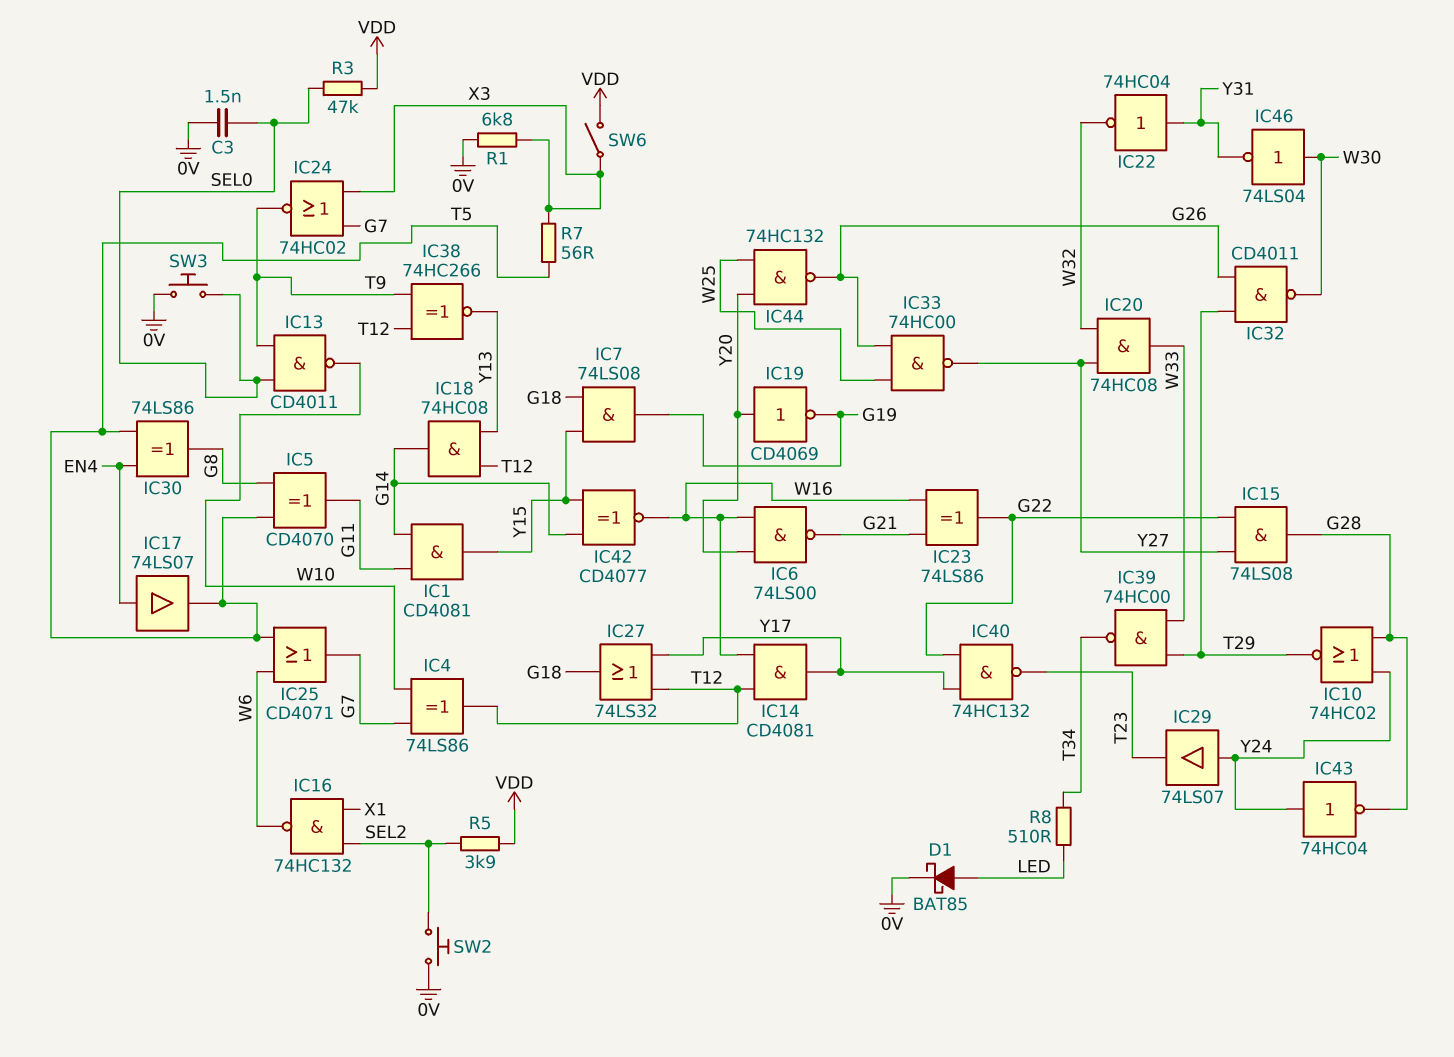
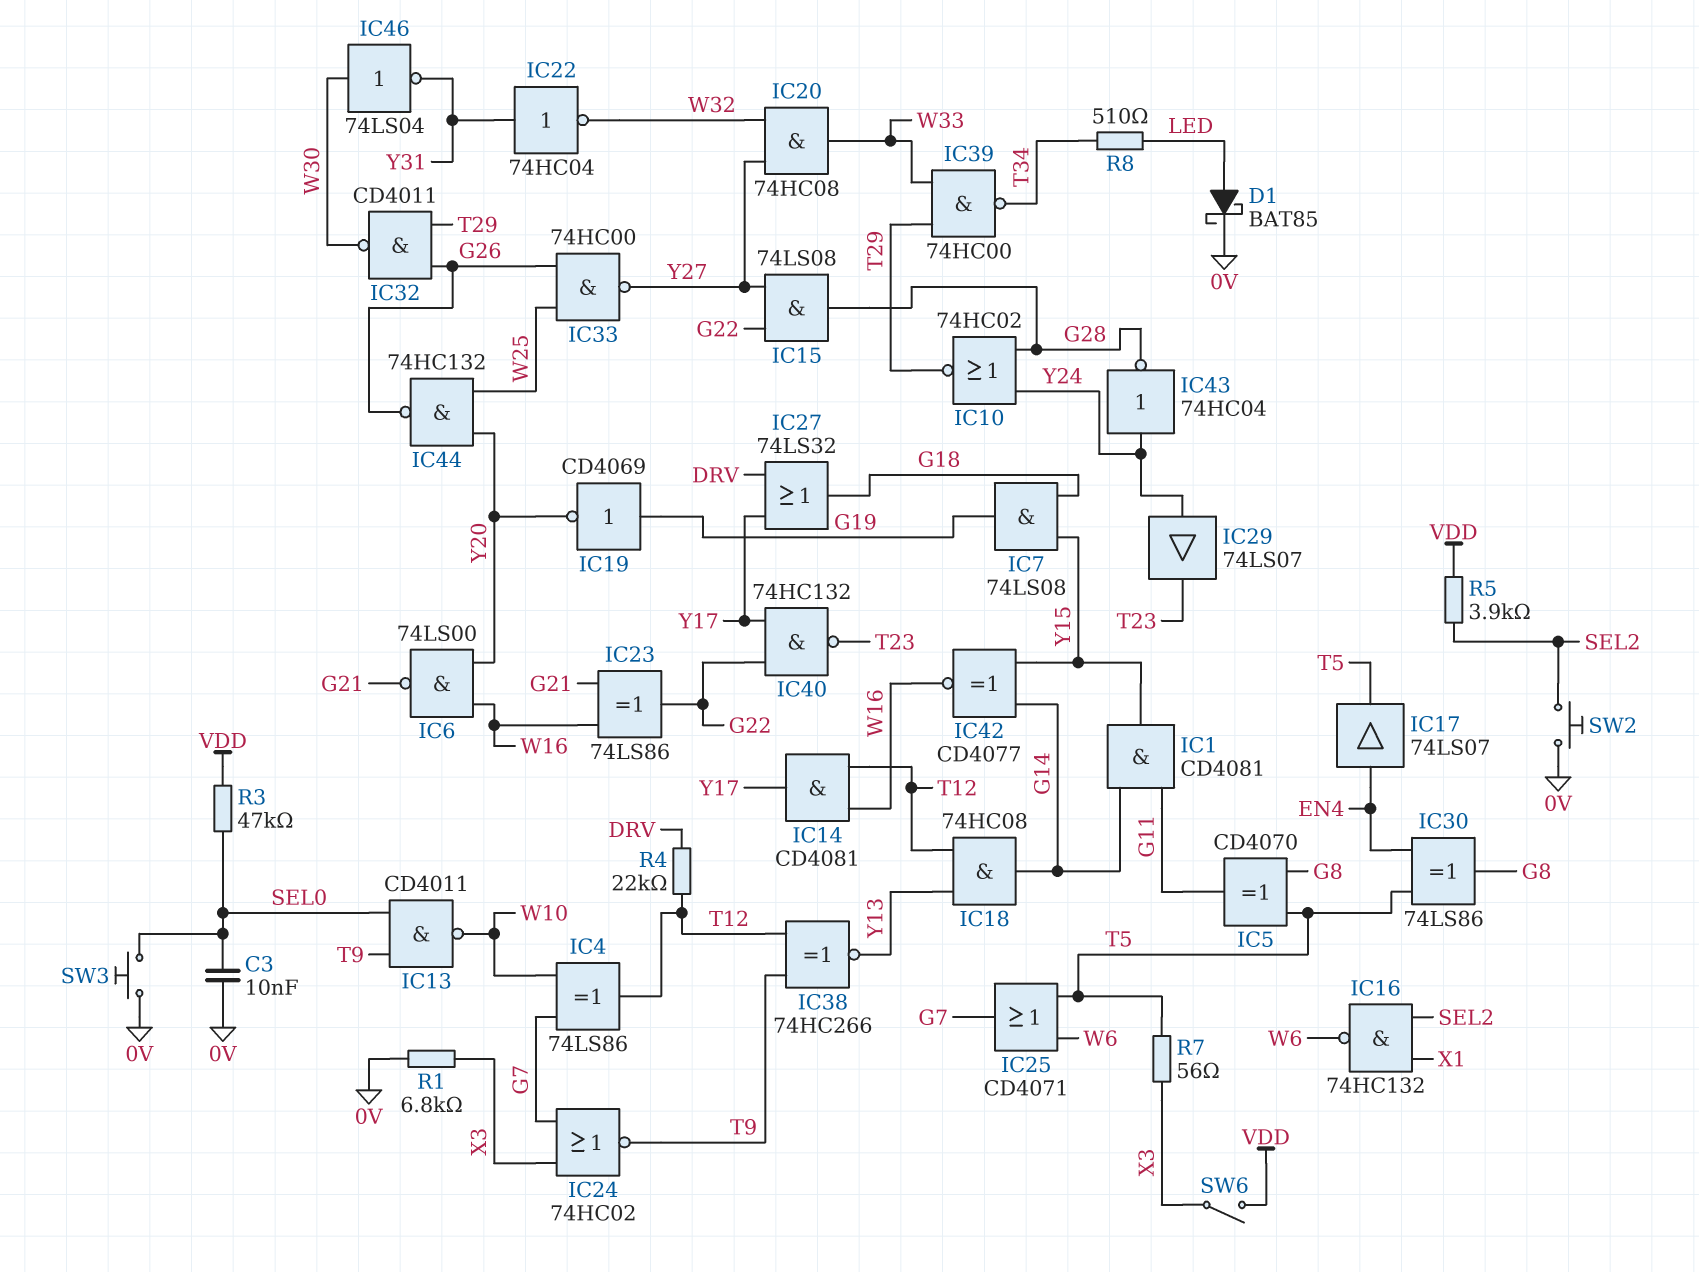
C3: 1.5nF (0V, SEL0) -> 10nF (0V, SEL0)
IC19: NOT CD4069 (in Y20, out G19) -> NOT CD4069 (in G19, out Y20)
IC27: OR 74LS32 (in T12, in Y17, out G18) -> OR 74LS32 (in DRV, in Y17, out G18)
R4: none -> 22k (DRV, T12)

